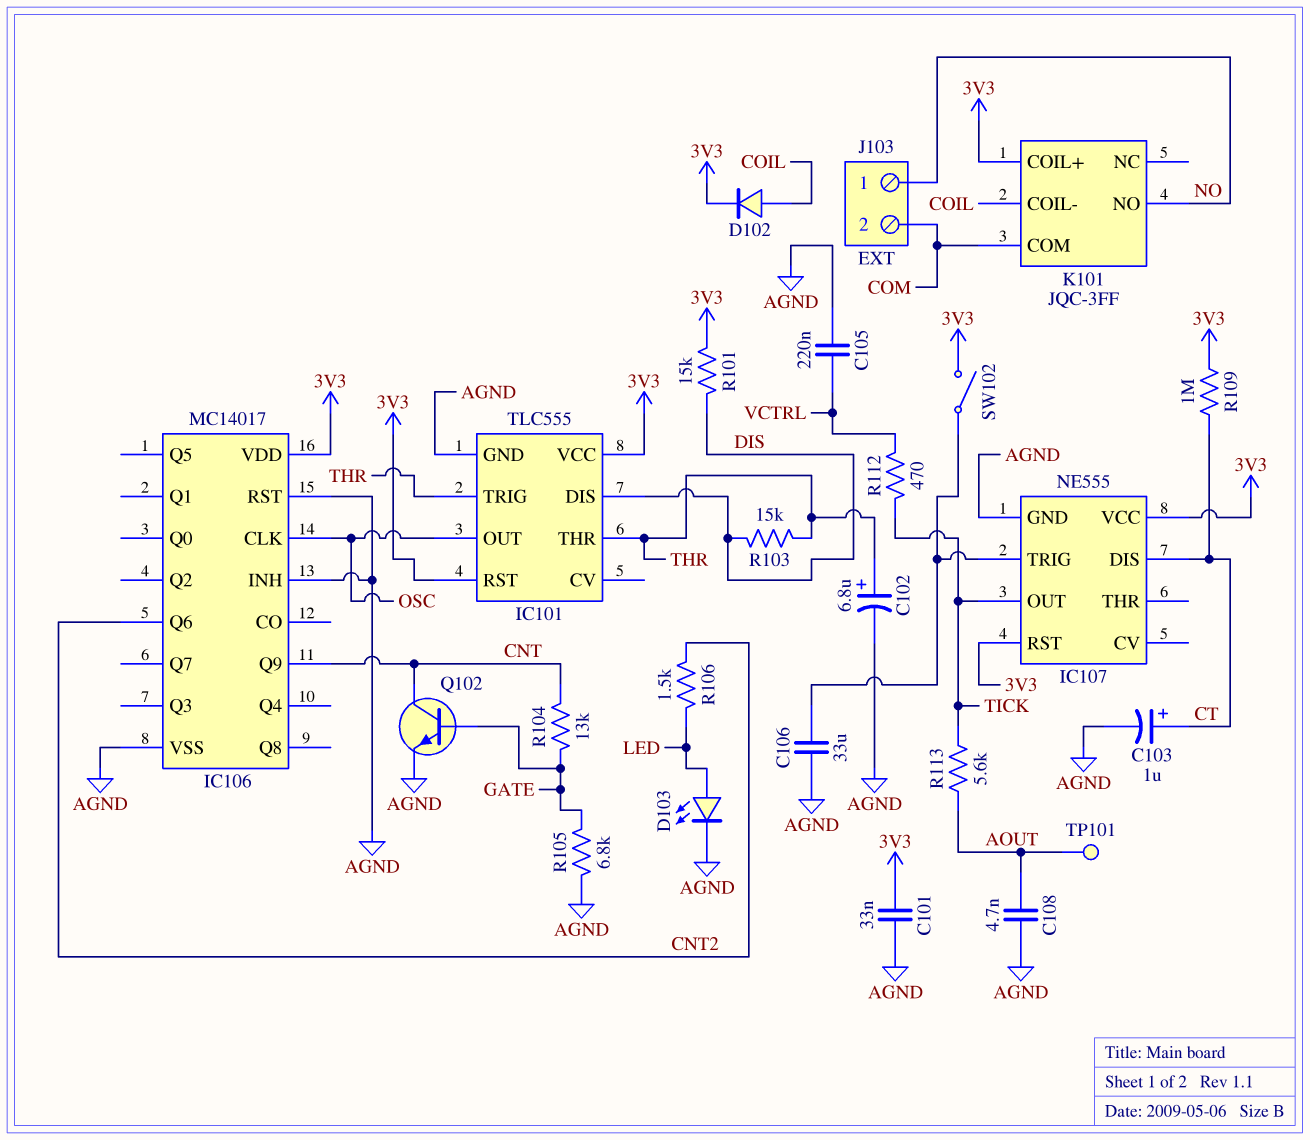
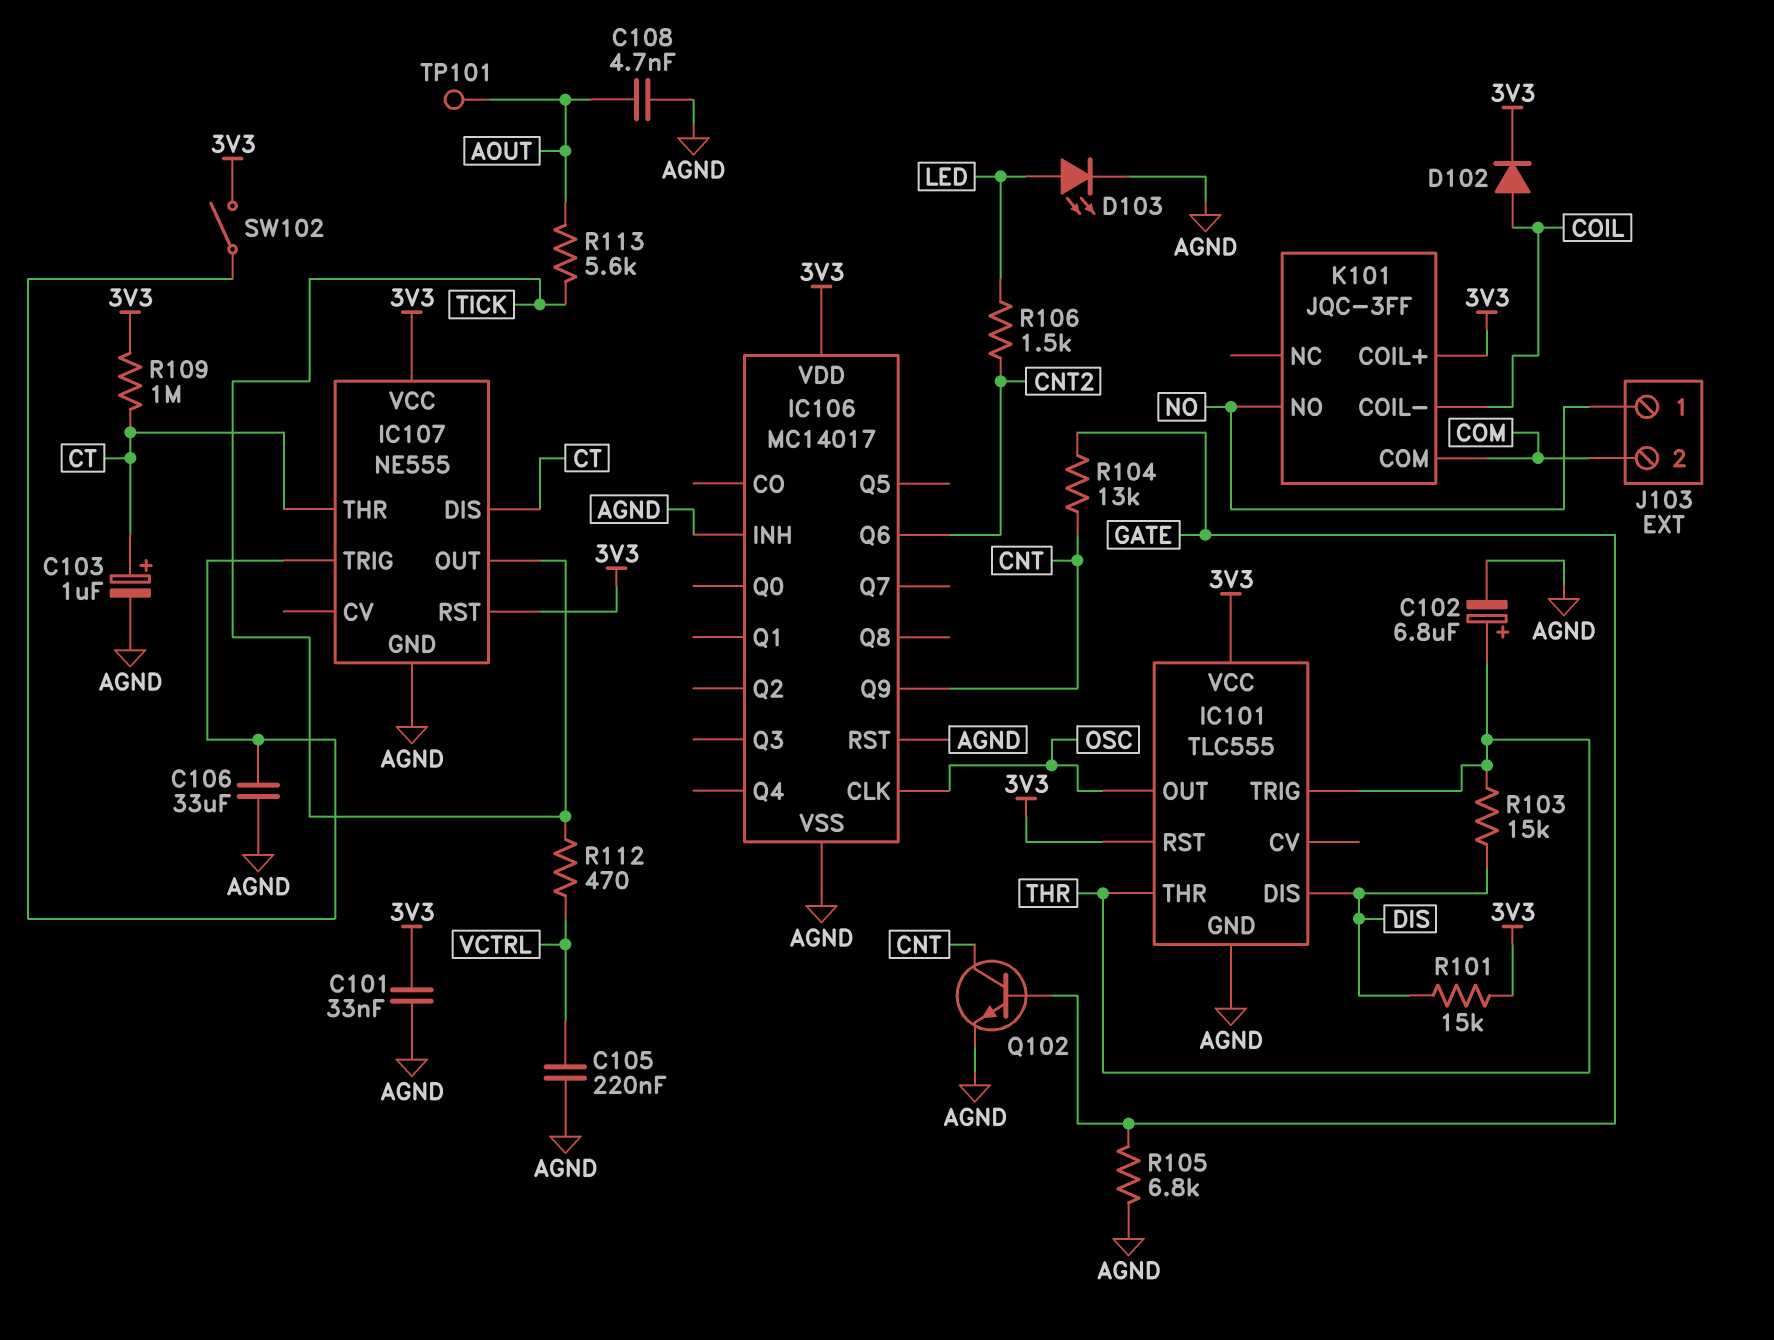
IC107 pin THR: none -> CT

